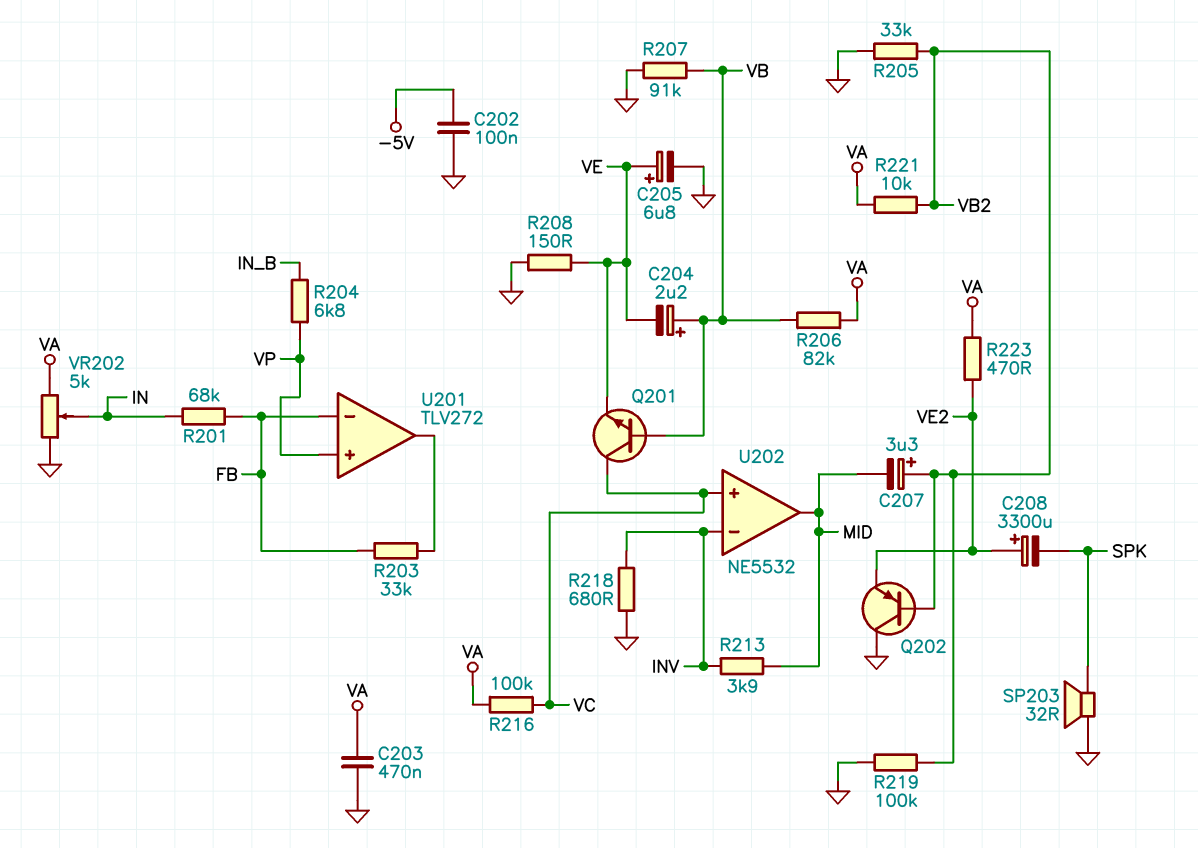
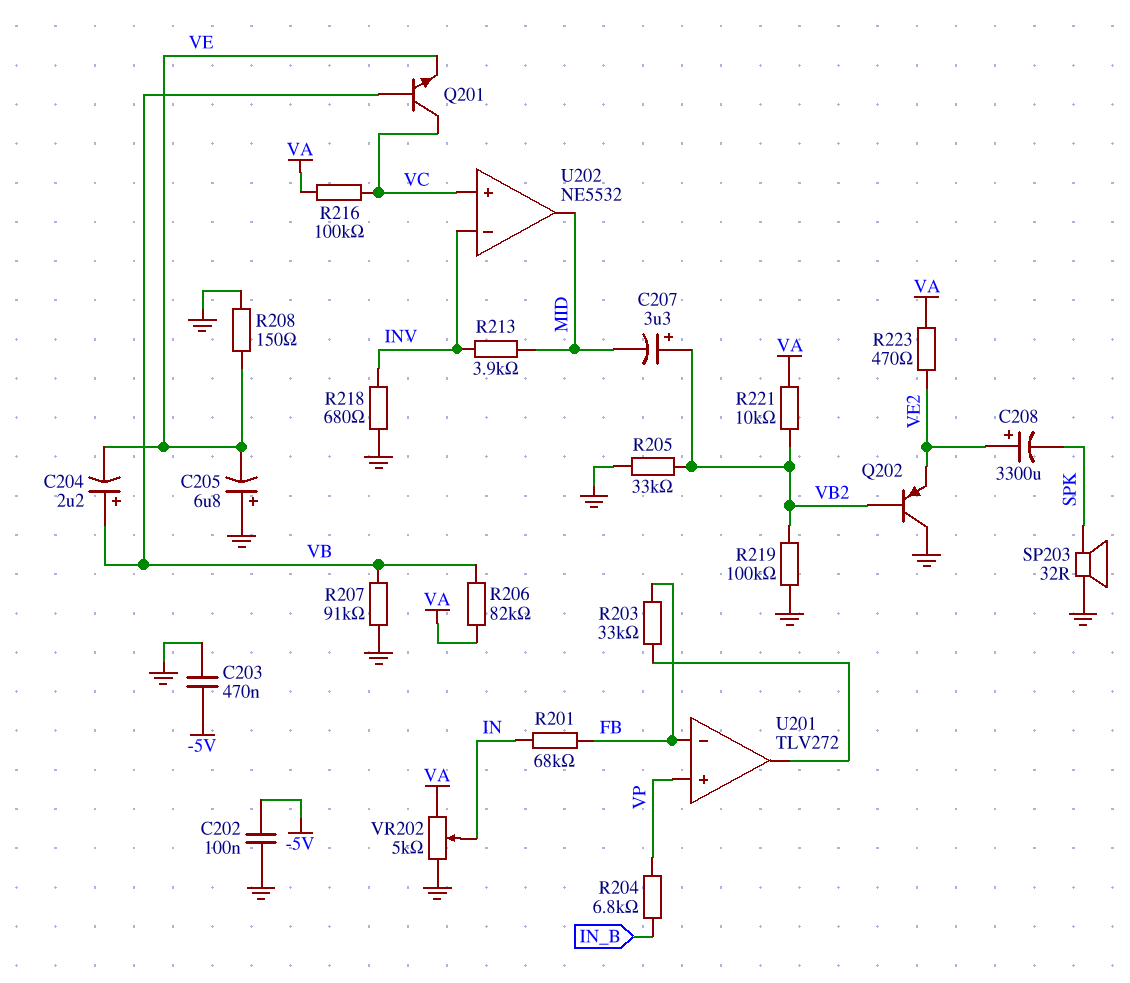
C203: 470nF (GND, VA) -> 470nF (-5V, GND)
C205: 6.8uF (plus VE, minus GND) -> 6.8uF (plus GND, minus VE)

